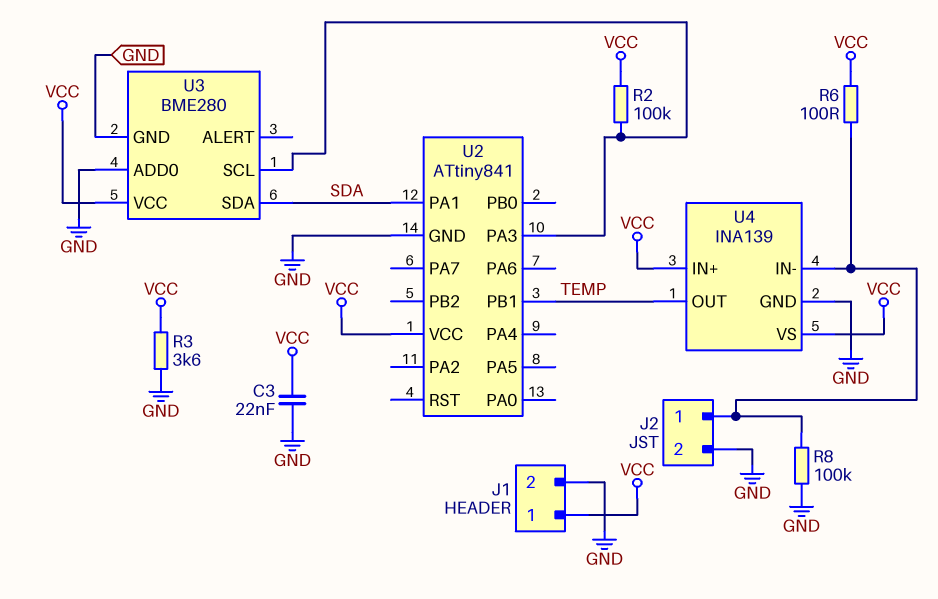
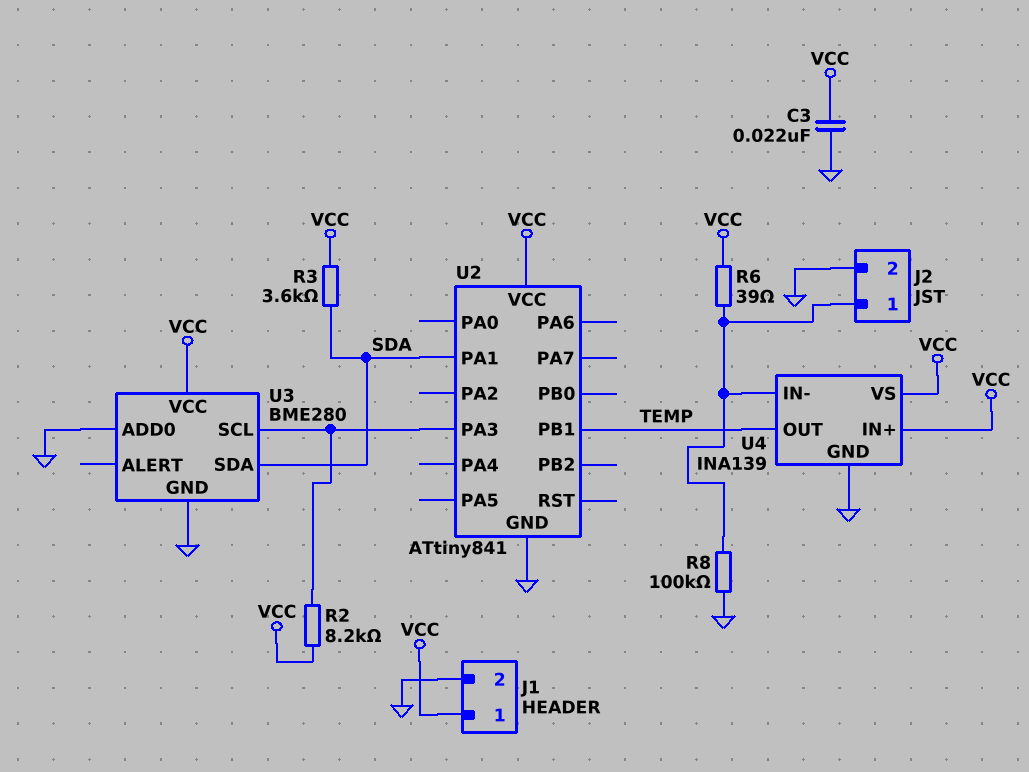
R2: 100k (U2/PA3, VCC) -> 8.2k (U2/PA3, VCC)
R3: 3.6k (GND, VCC) -> 3.6k (SDA, VCC)
R6: 100 (J2/1, VCC) -> 39 (J2/1, VCC)

